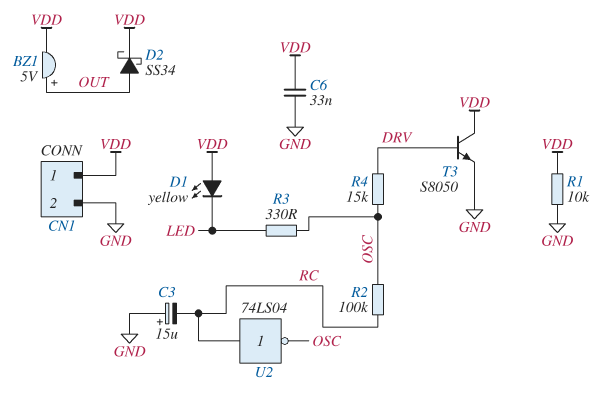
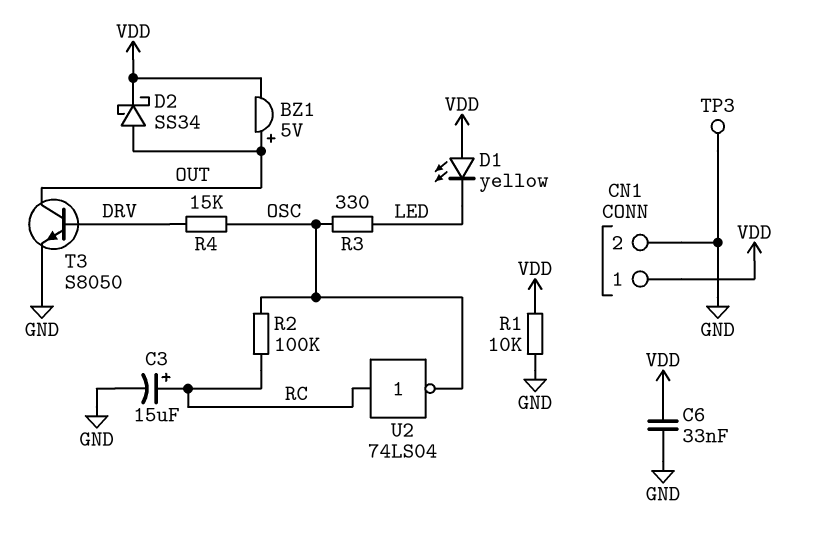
C3: 15uF (plus GND, minus RC) -> 15uF (plus RC, minus GND)
T3: NPN S8050 (B DRV, C VDD, E GND) -> NPN S8050 (B DRV, C OUT, E GND)
TP3: none -> test point (GND)

